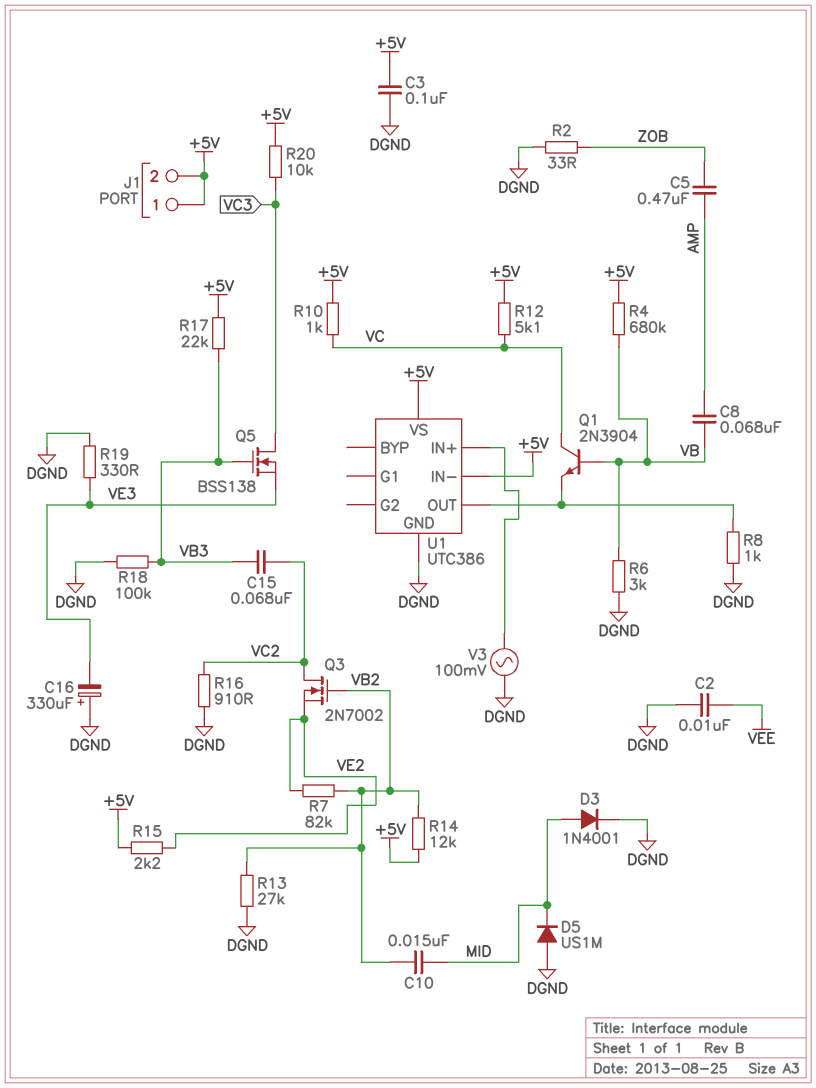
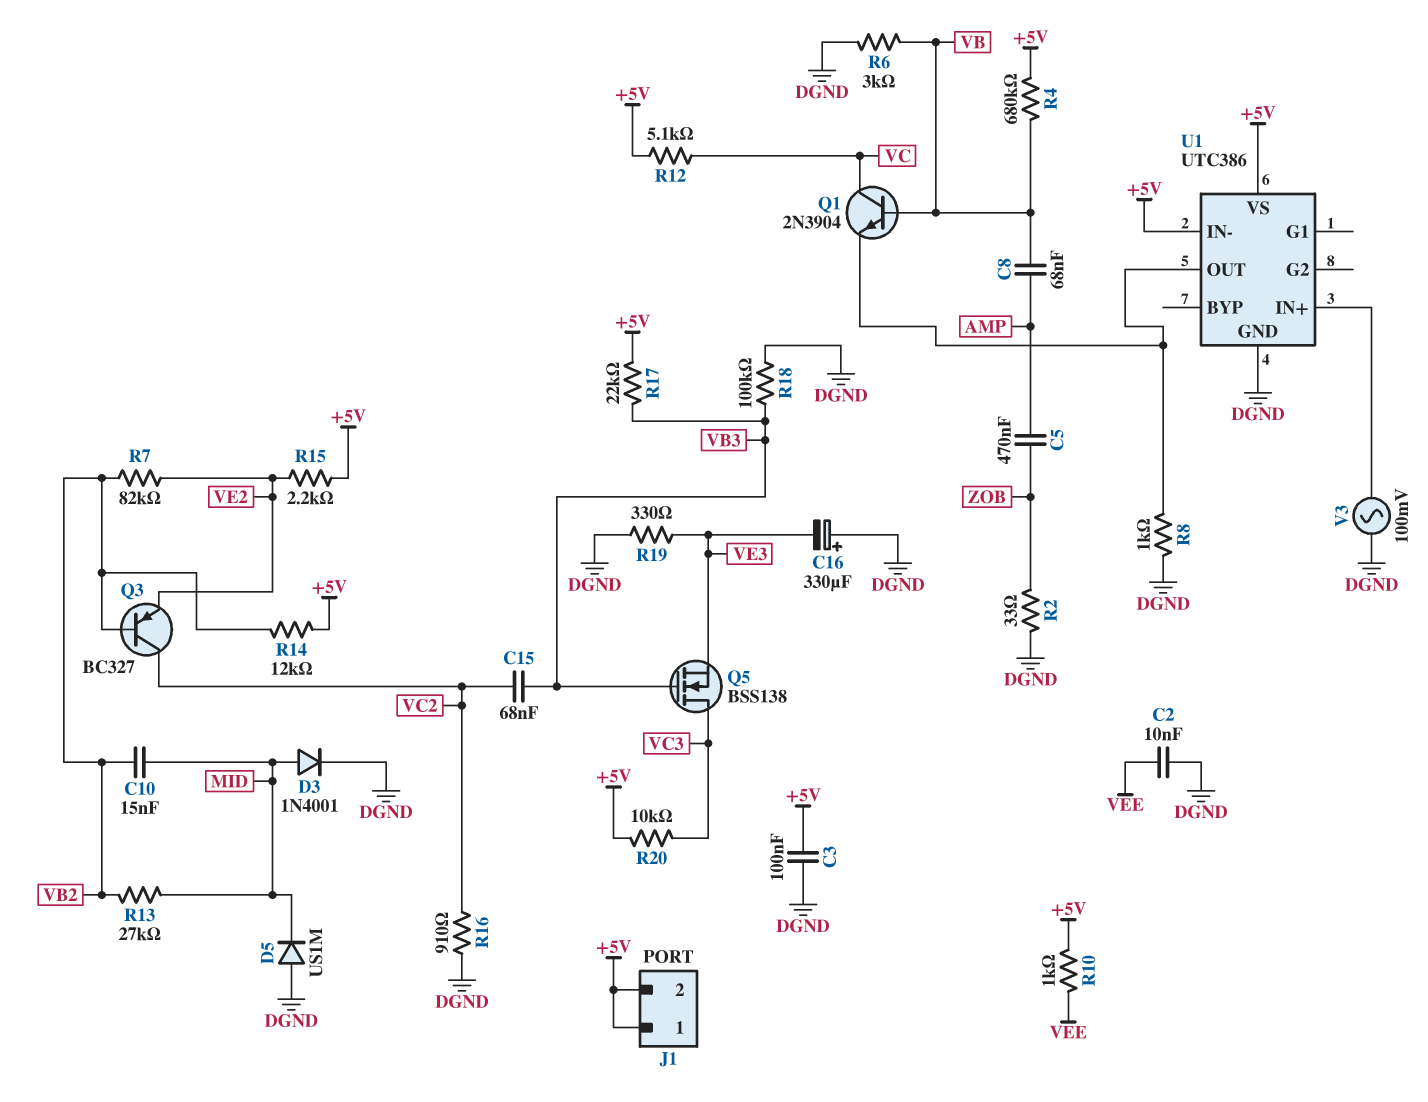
Q3: NMOS 2N7002 (G VB2, D VC2, S VE2) -> PNP BC327 (B VB2, C VC2, E VE2)
R10: 1k (+5V, VC) -> 1k (+5V, VEE)
R13: 27k (DGND, VB2) -> 27k (MID, VB2)

